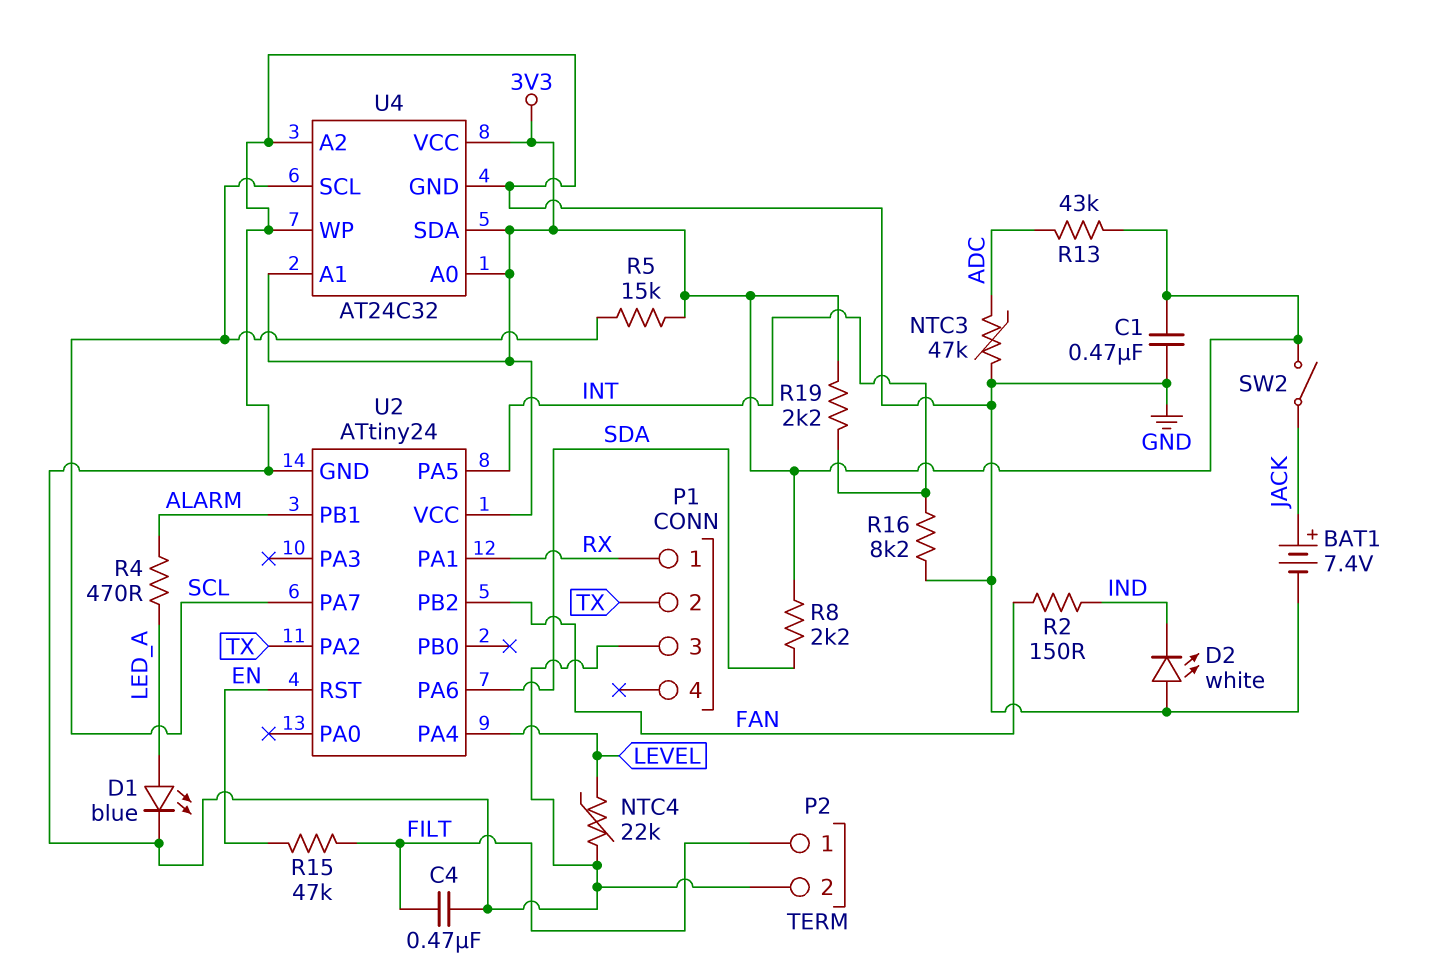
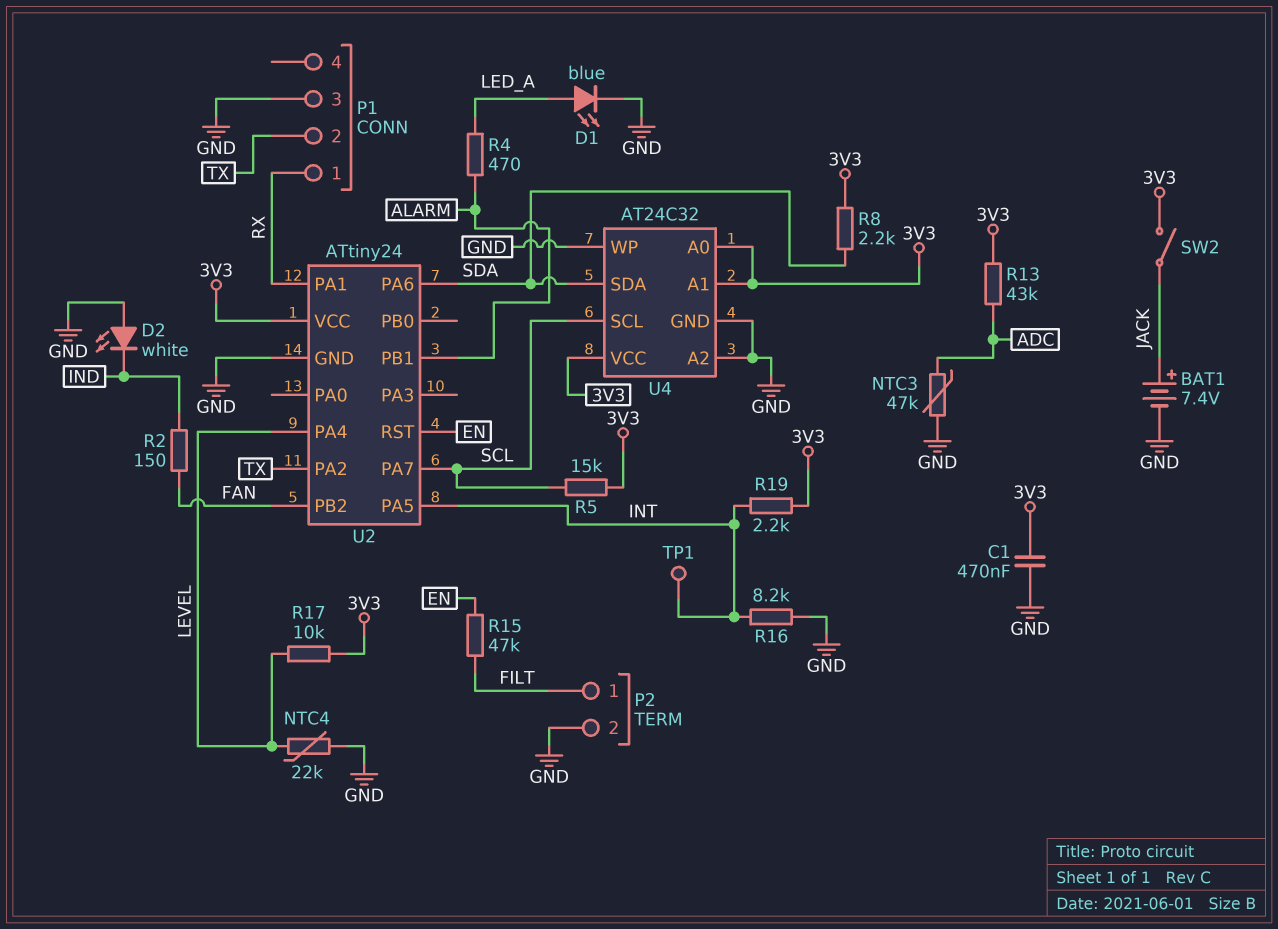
C4: 470nF (FILT, GND) -> none
R17: none -> 10k (3V3, LEVEL)
TP1: none -> test point (INT)
U4 pin SDA: 3V3 -> SDA

